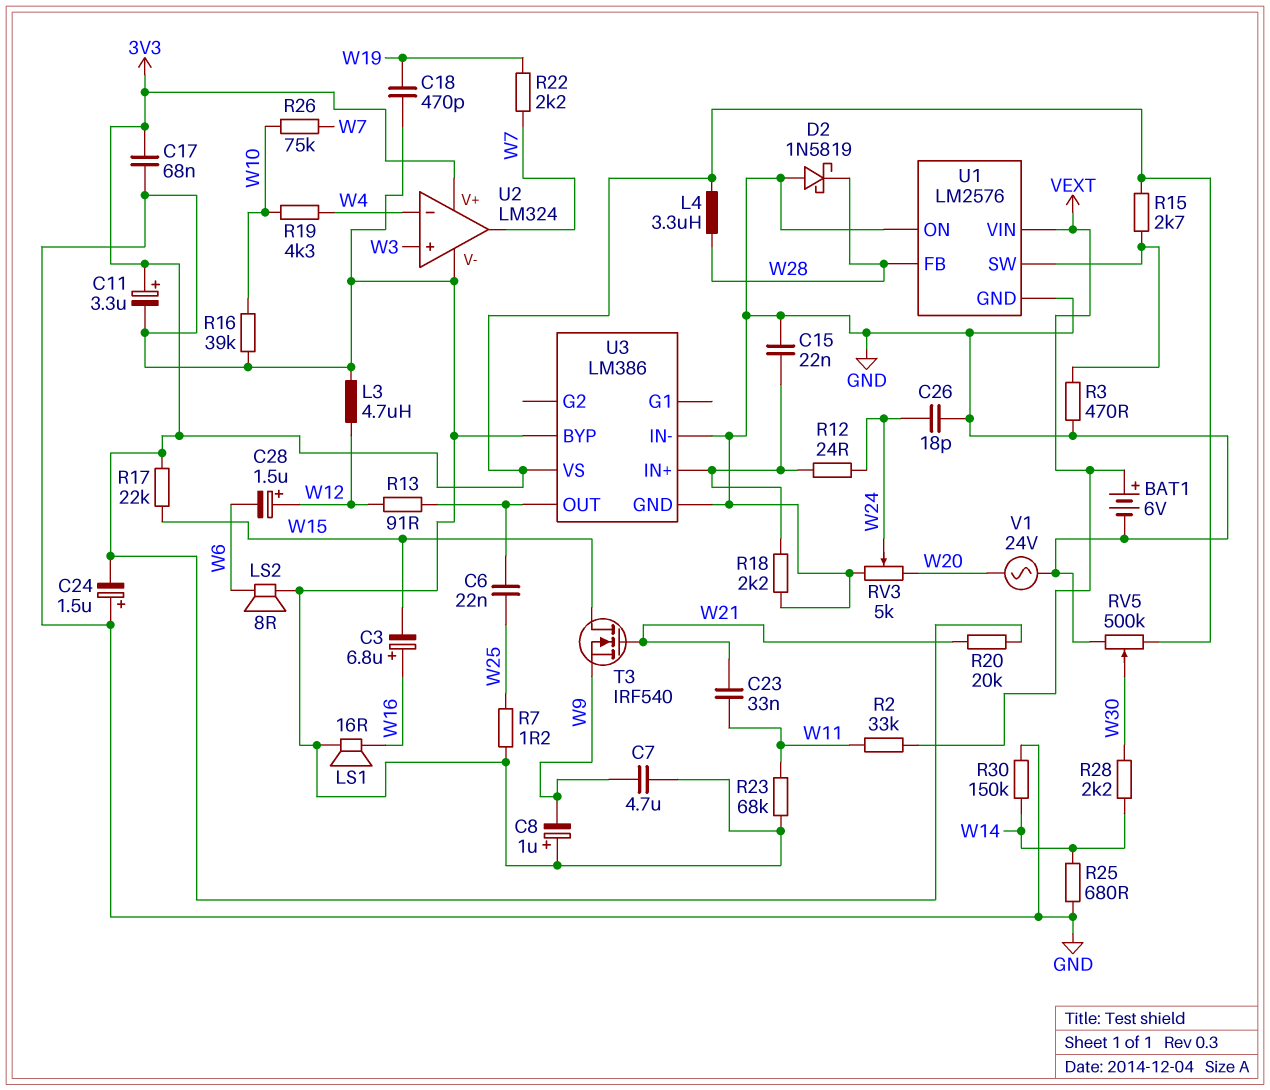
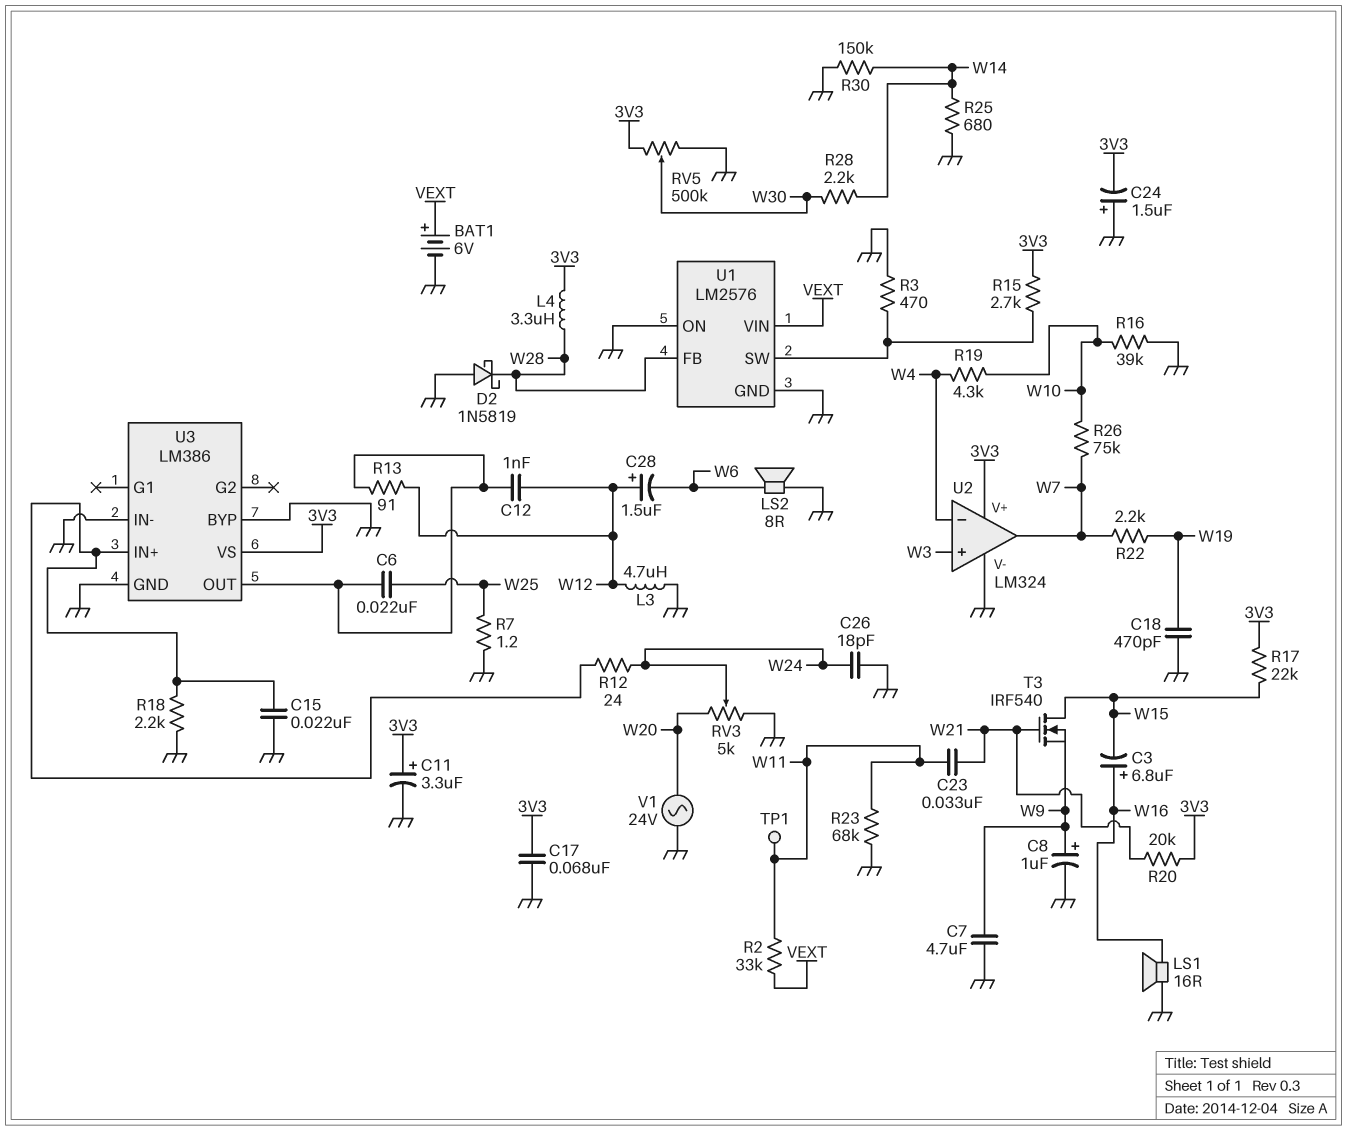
C8: 1uF (plus GND, minus W9) -> 1uF (plus W9, minus GND)
C12: none -> 1nF (U3/OUT, W12)
TP1: none -> test point (W11)

